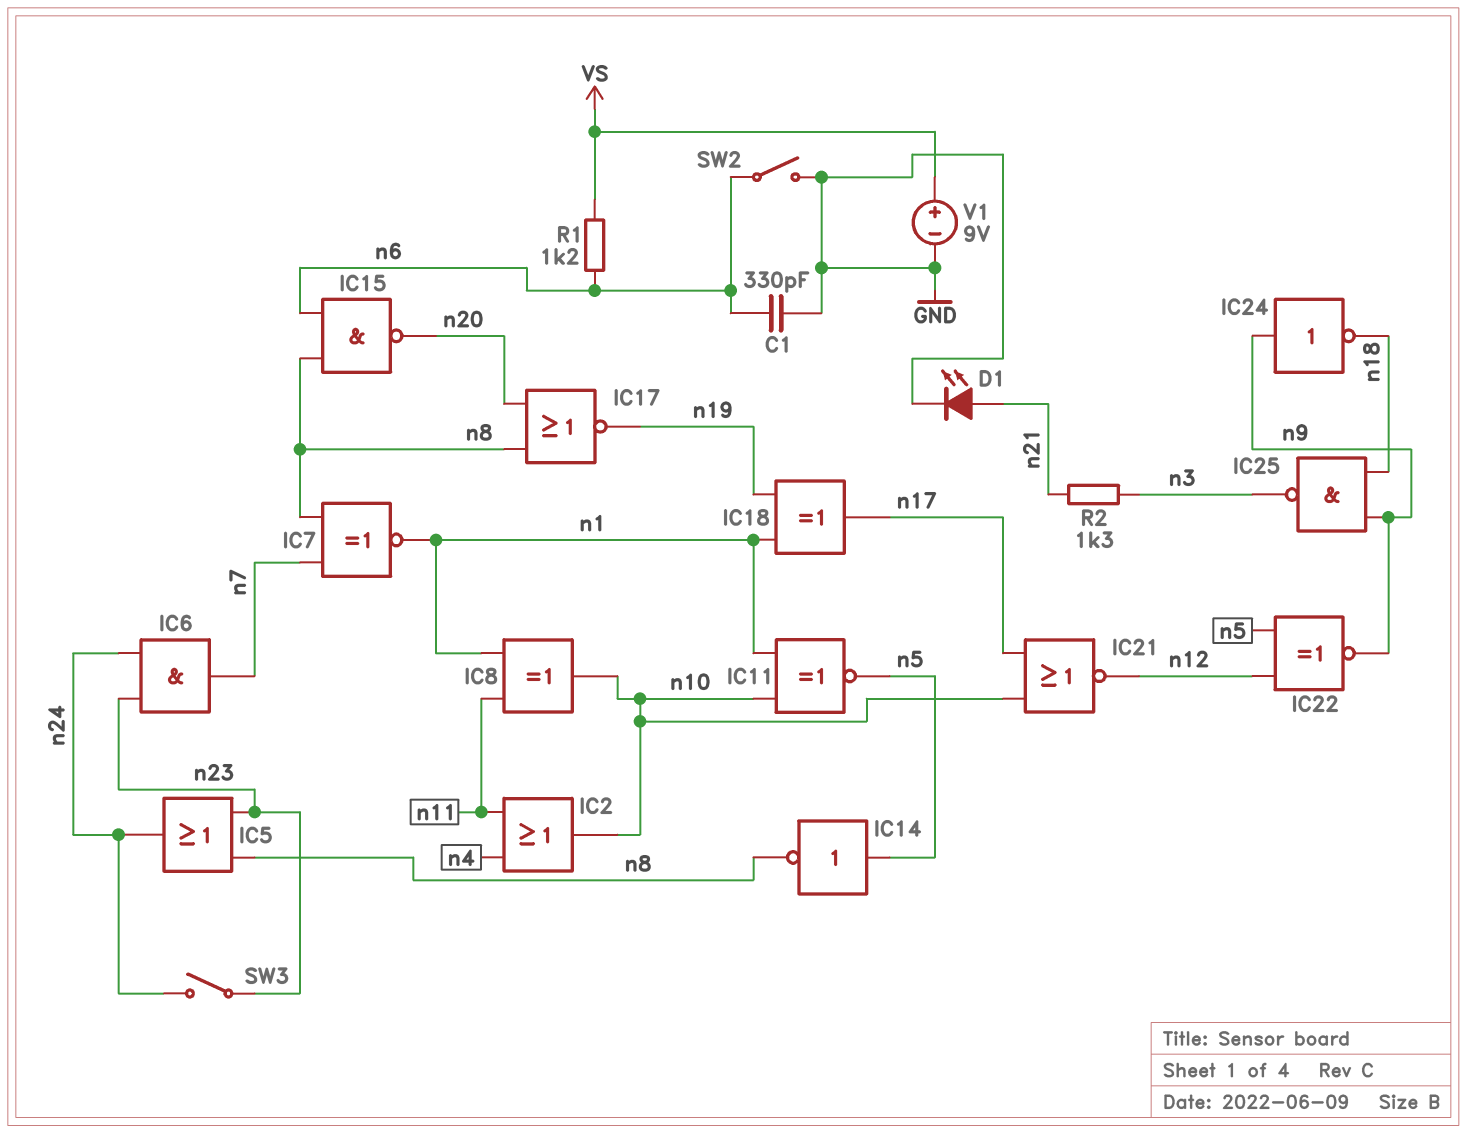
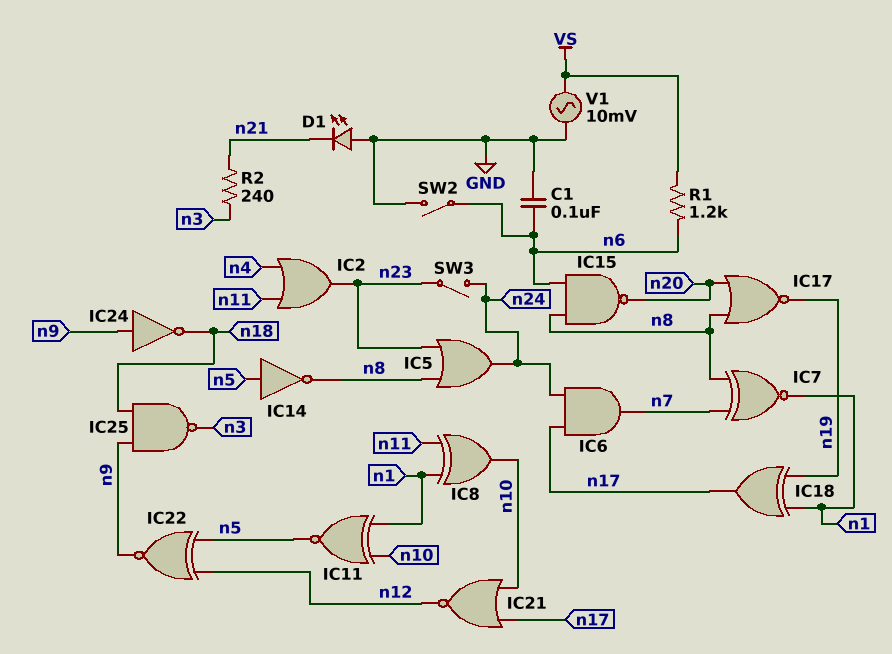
C1: 330pF (GND, n6) -> 100nF (GND, n6)
D1: LED (A n21, K GND) -> LED (A GND, K n21)
IC2: OR (in n4, in n11, out n10) -> OR (in n4, in n11, out n23)
IC6: AND (in n23, in n24, out n7) -> AND (in n17, in n24, out n7)
R2: 1.3k (n3, n21) -> 240 (n3, n21)
V1: 9V (plus VS, minus GND) -> AC 10mV (GND, VS)

